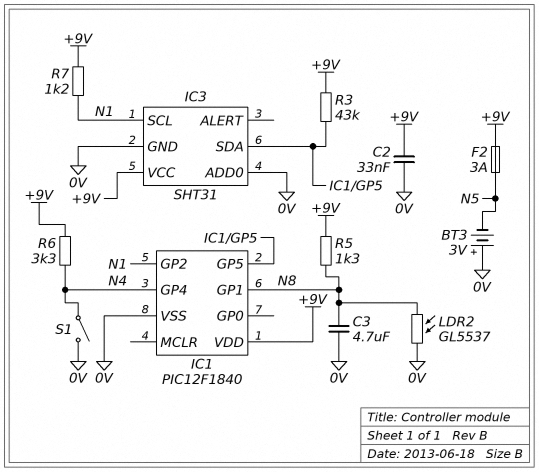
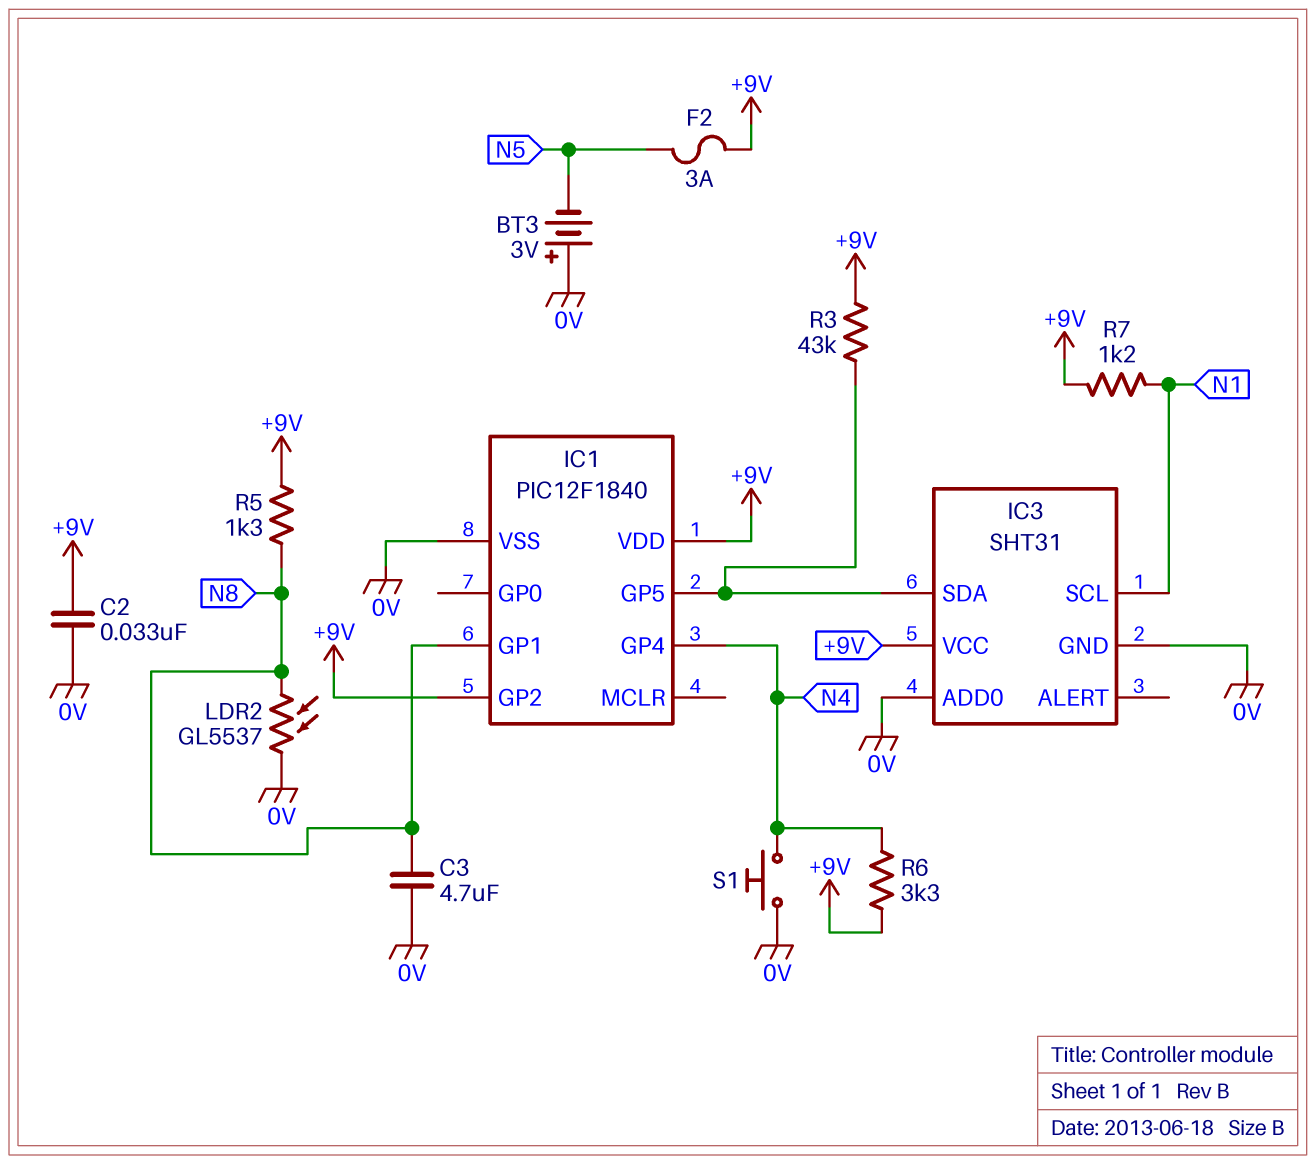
IC1 pin GP2: N1 -> +9V
S1: switch (0V, N4) -> button (0V, N4)

